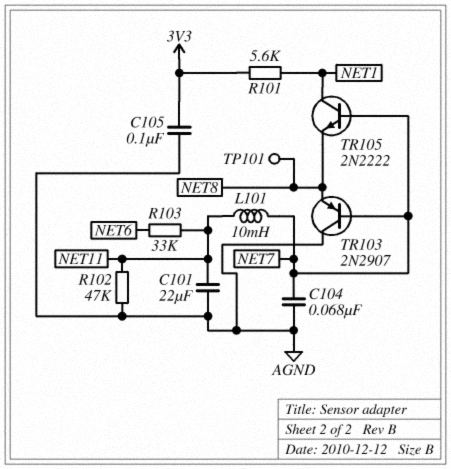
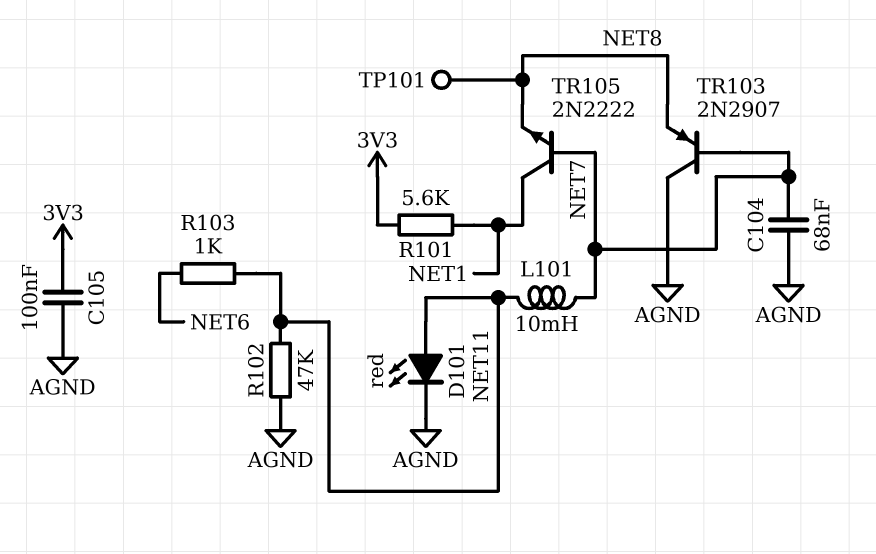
C101: 22uF (AGND, NET11) -> none
D101: none -> LED red (A NET11, K AGND)
R103: 33k (NET6, NET11) -> 1k (NET6, NET11)

